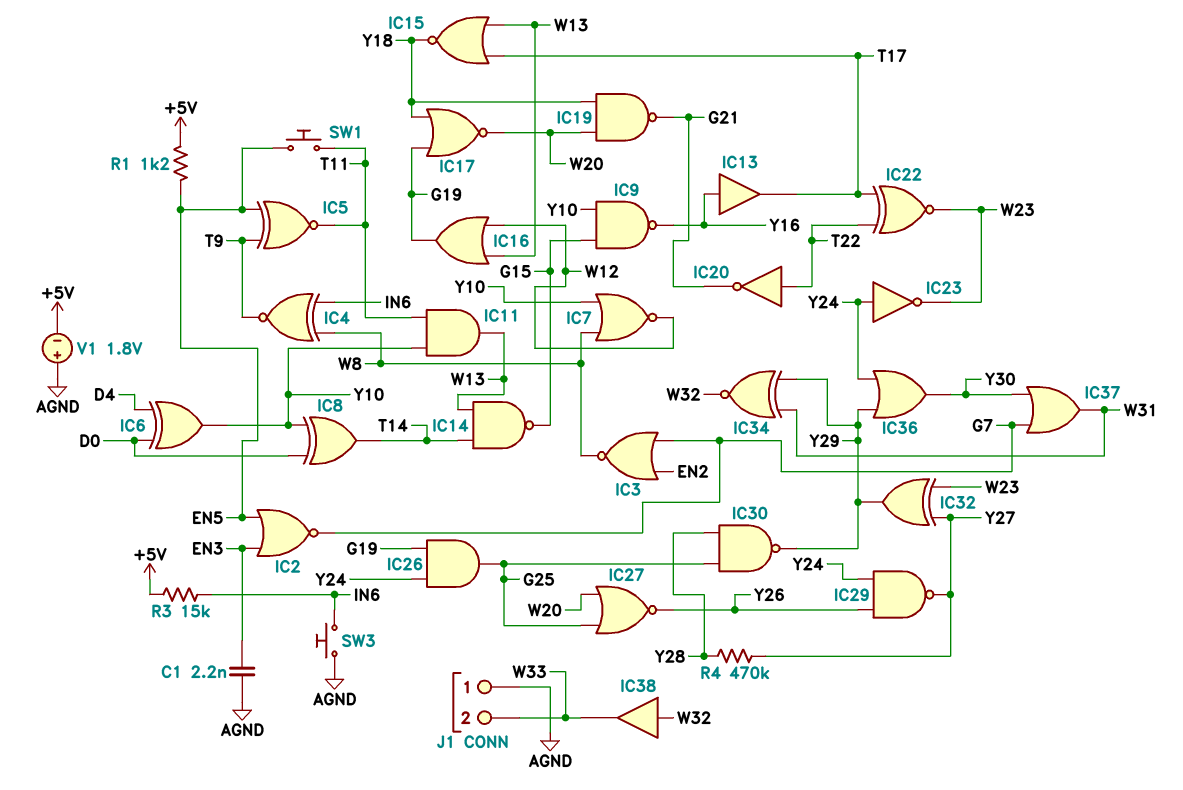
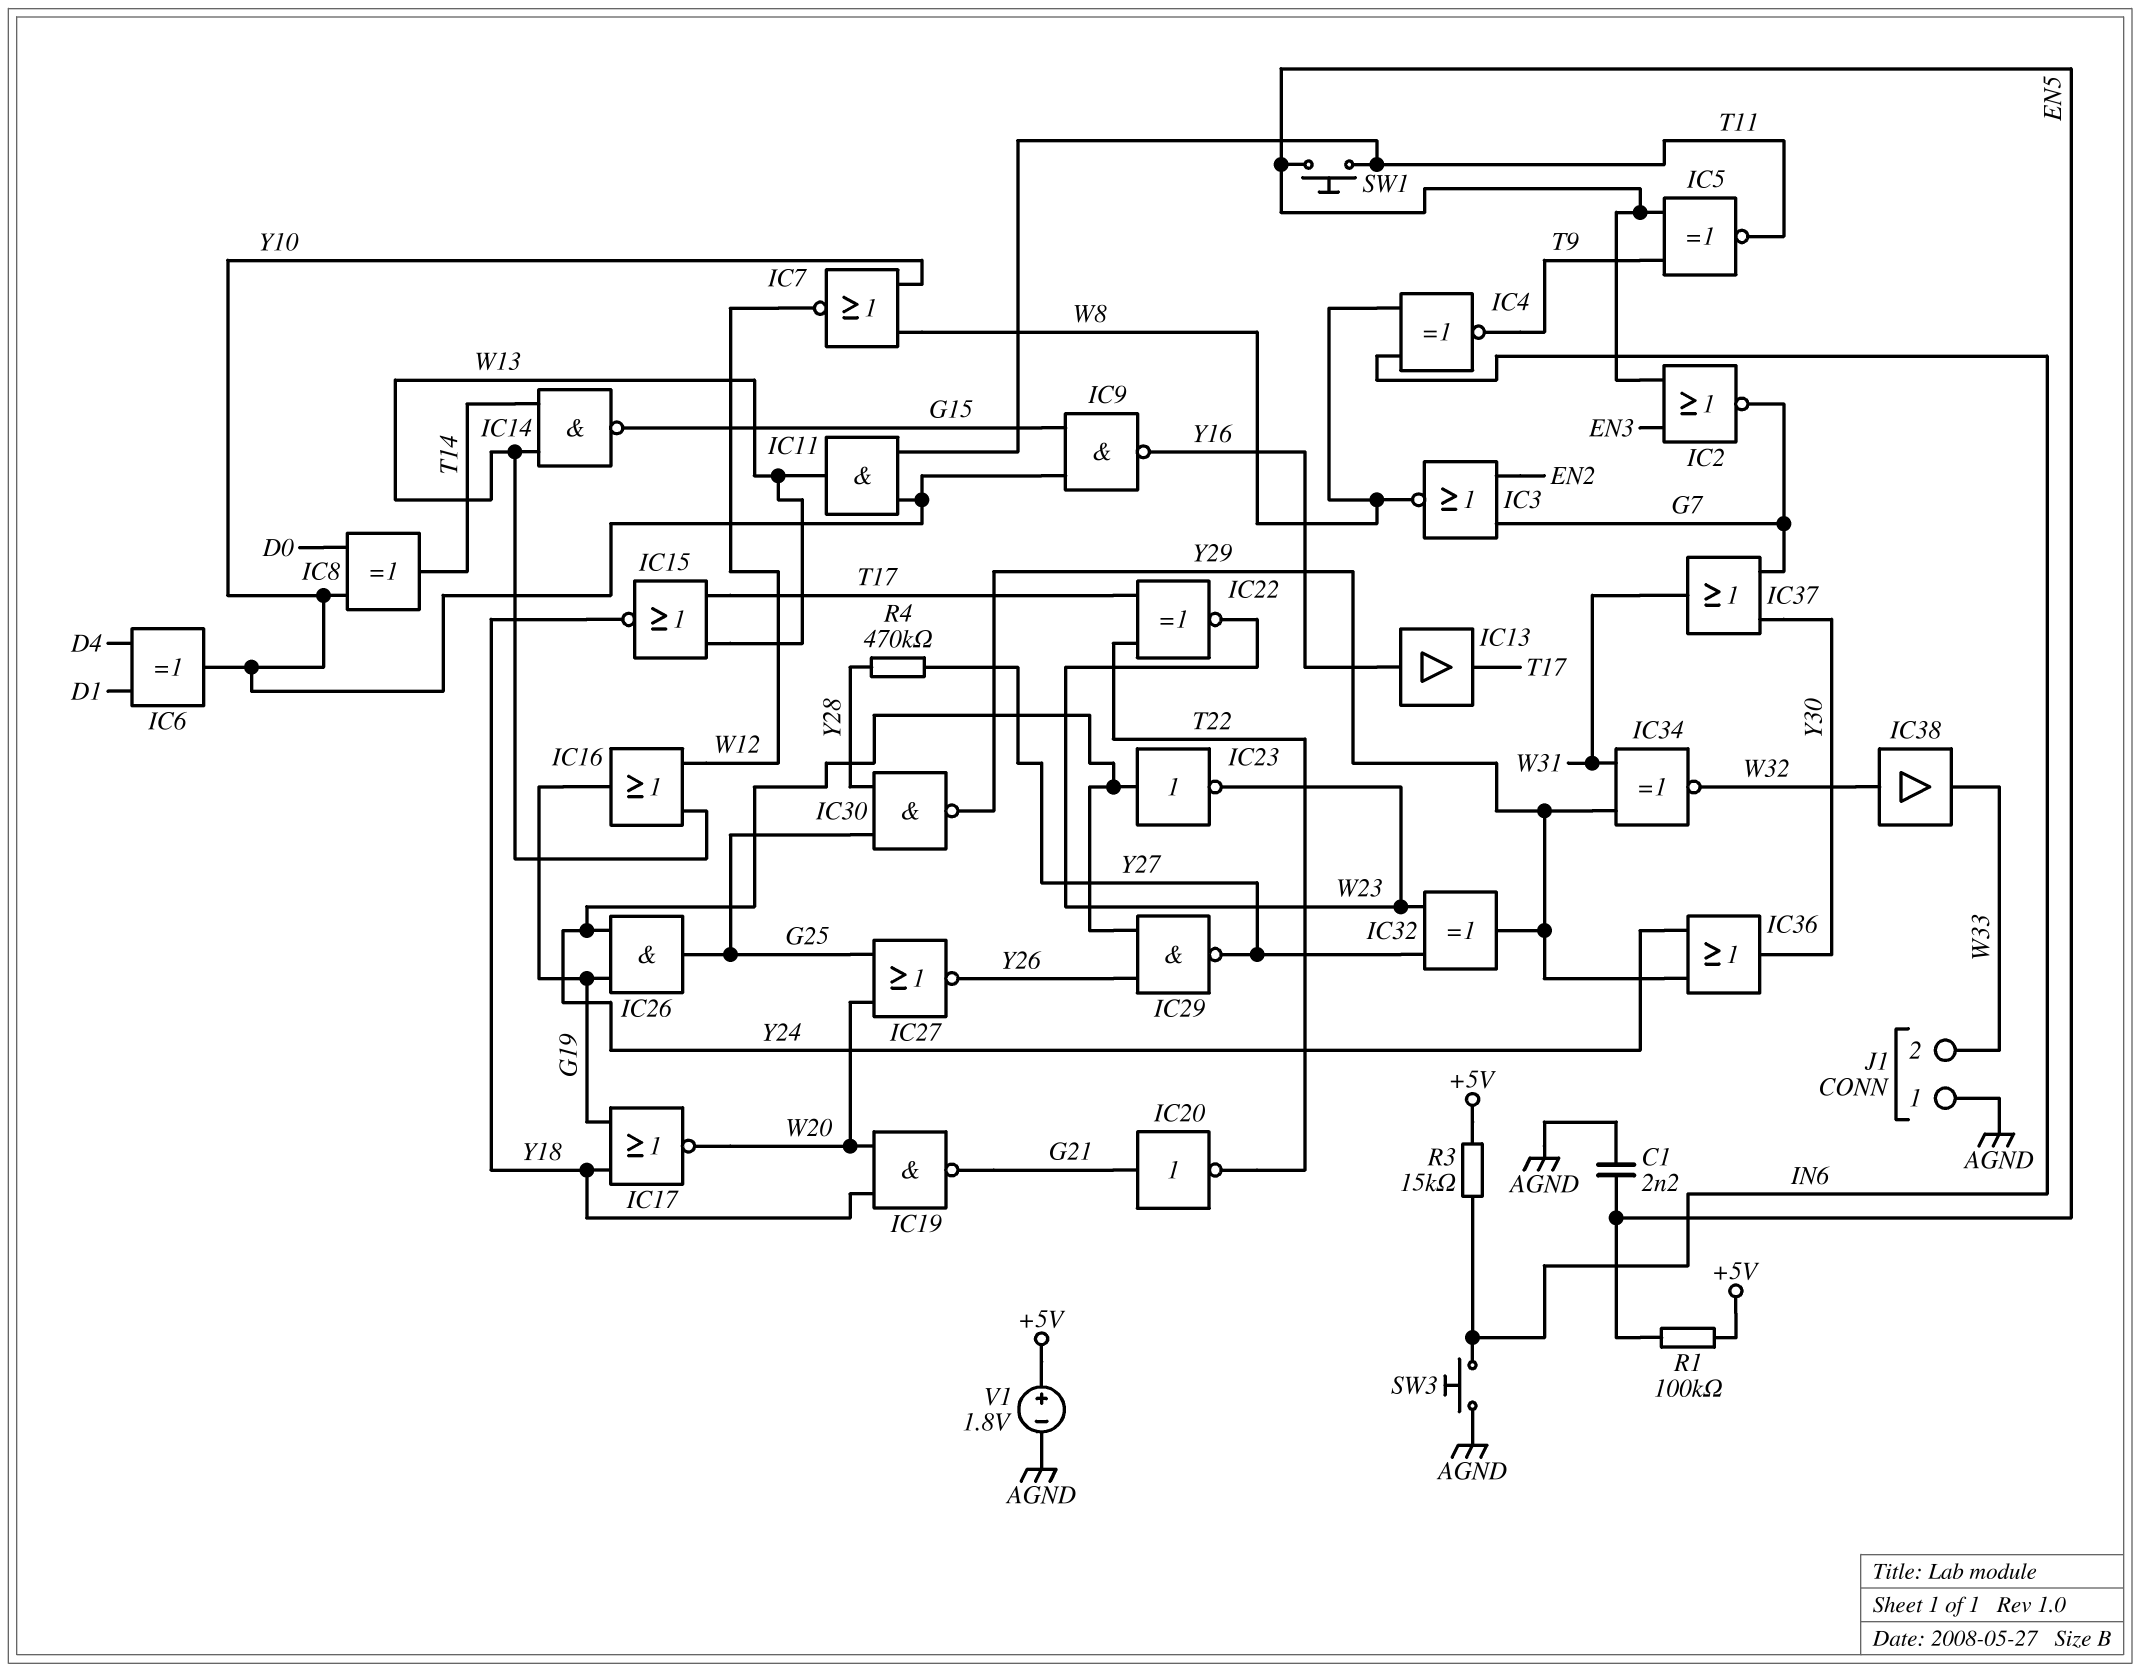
C1: 2.2nF (AGND, EN3) -> 2.2nF (AGND, EN5)
IC6: XOR (in D0, in D4, out Y10) -> XOR (in D1, in D4, out Y10)
IC20: NOT (in T22, out G21) -> NOT (in G21, out T22)
R1: 1.2k (+5V, EN5) -> 100k (+5V, EN5)
V1: 1.8V (plus AGND, minus +5V) -> 1.8V (plus +5V, minus AGND)

